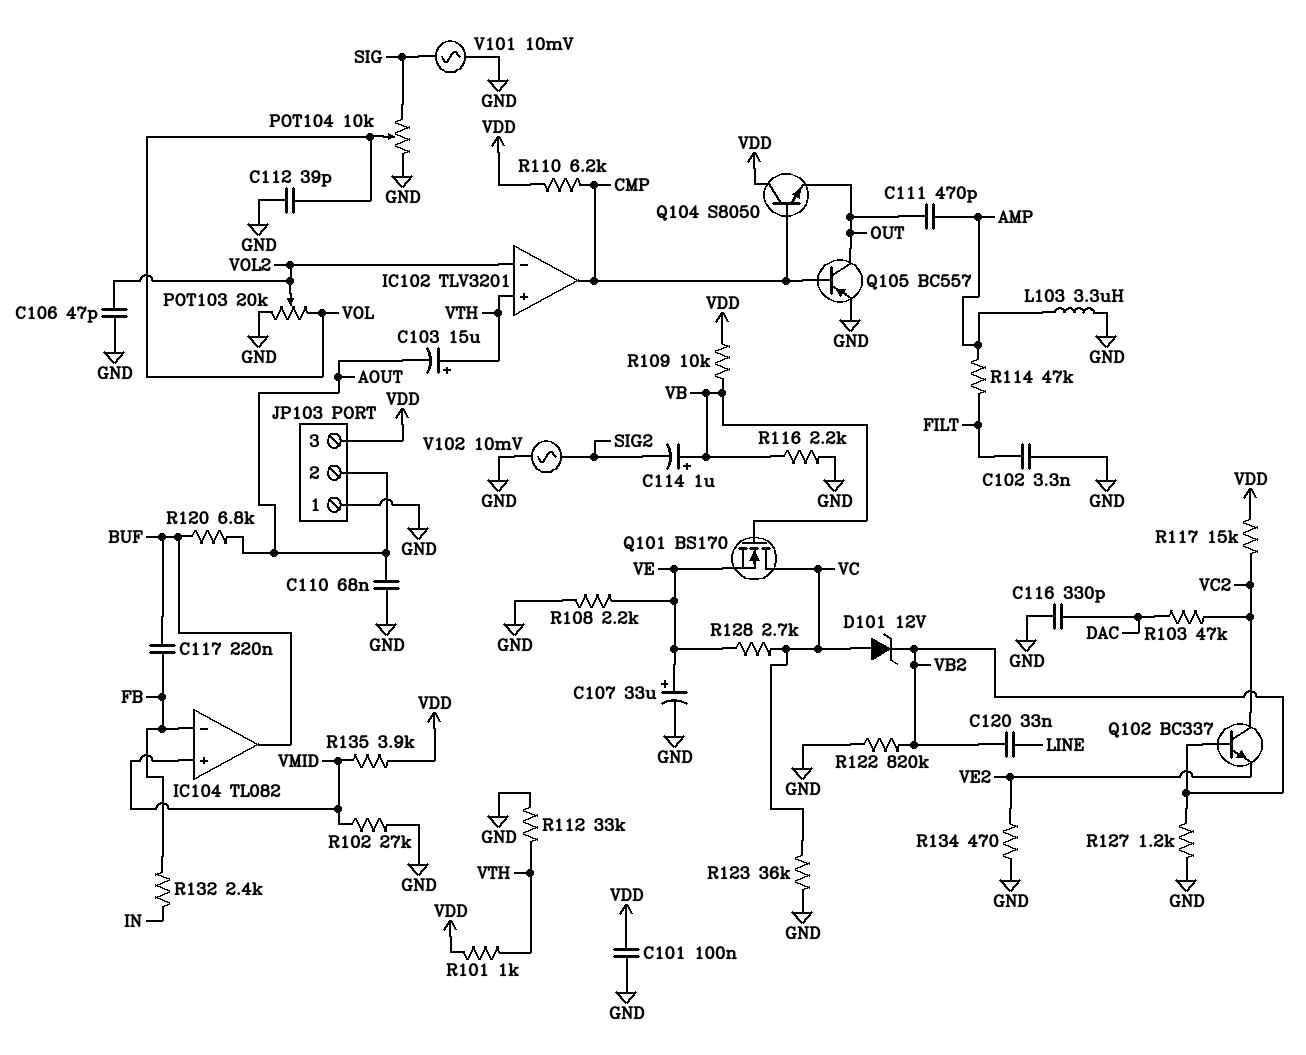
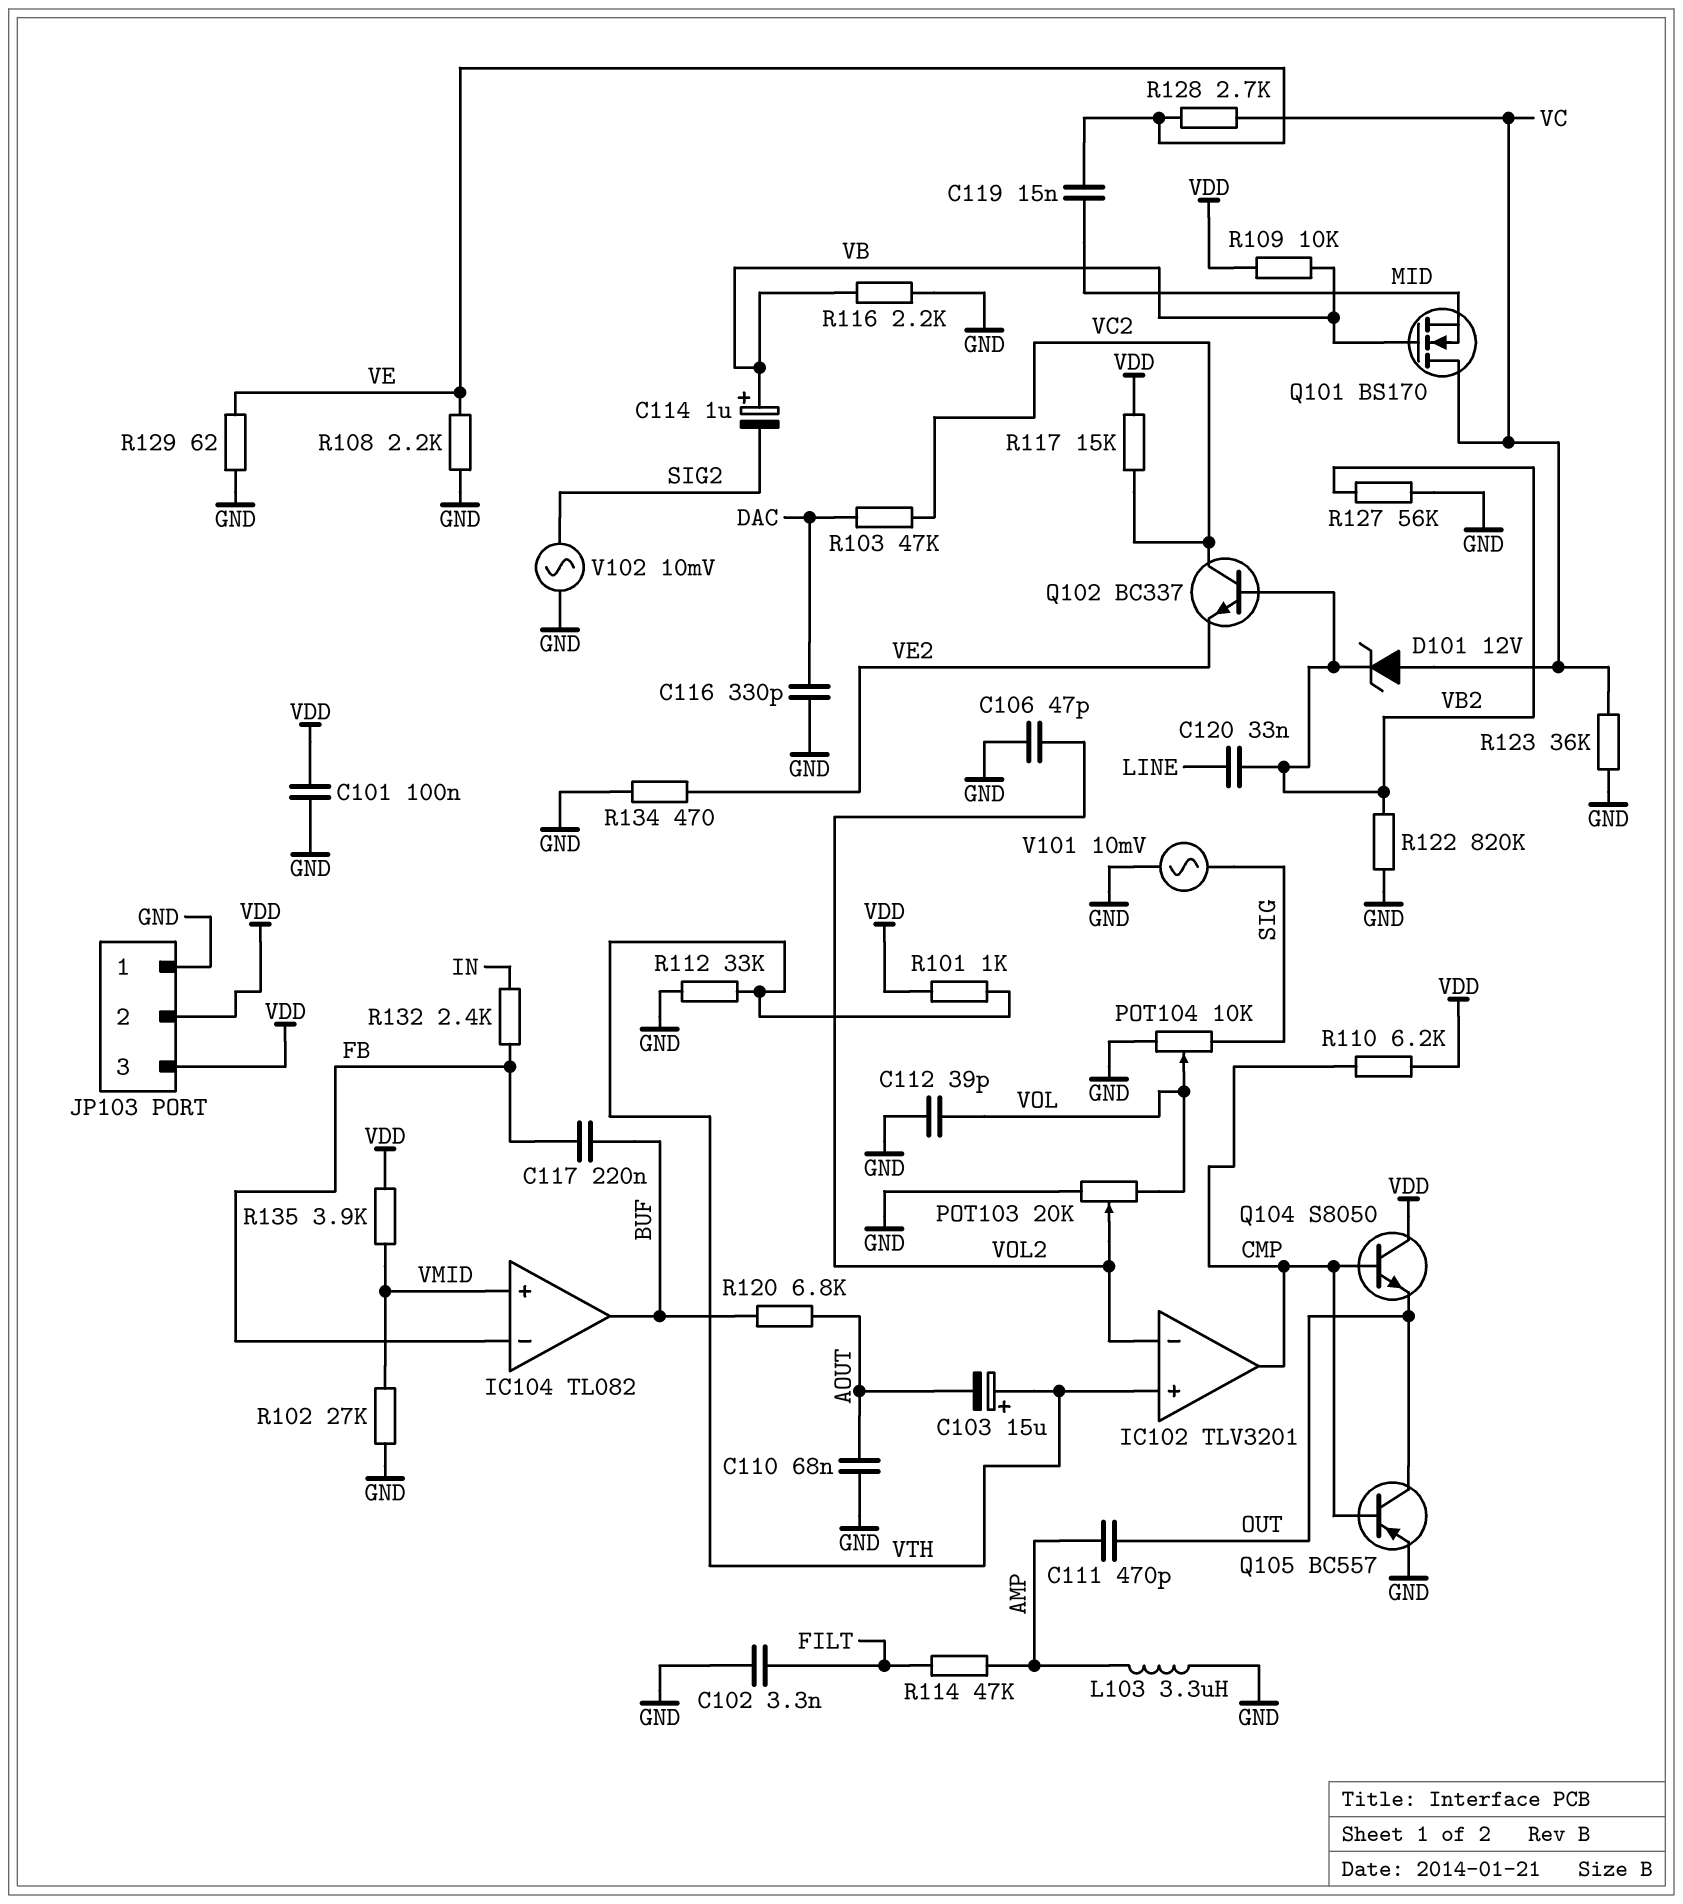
C107: 33uF (plus VE, minus GND) -> none
C119: none -> 15nF (MID, VE)
JP103 pin 2: AOUT -> VDD
Q101: NMOS BS170 (G VB, D VC, S VE) -> NMOS BS170 (G VB, D VC, S MID)
R127: 1.2k (GND, VB2) -> 56k (GND, VB2)
R129: none -> 62 (GND, VE)

